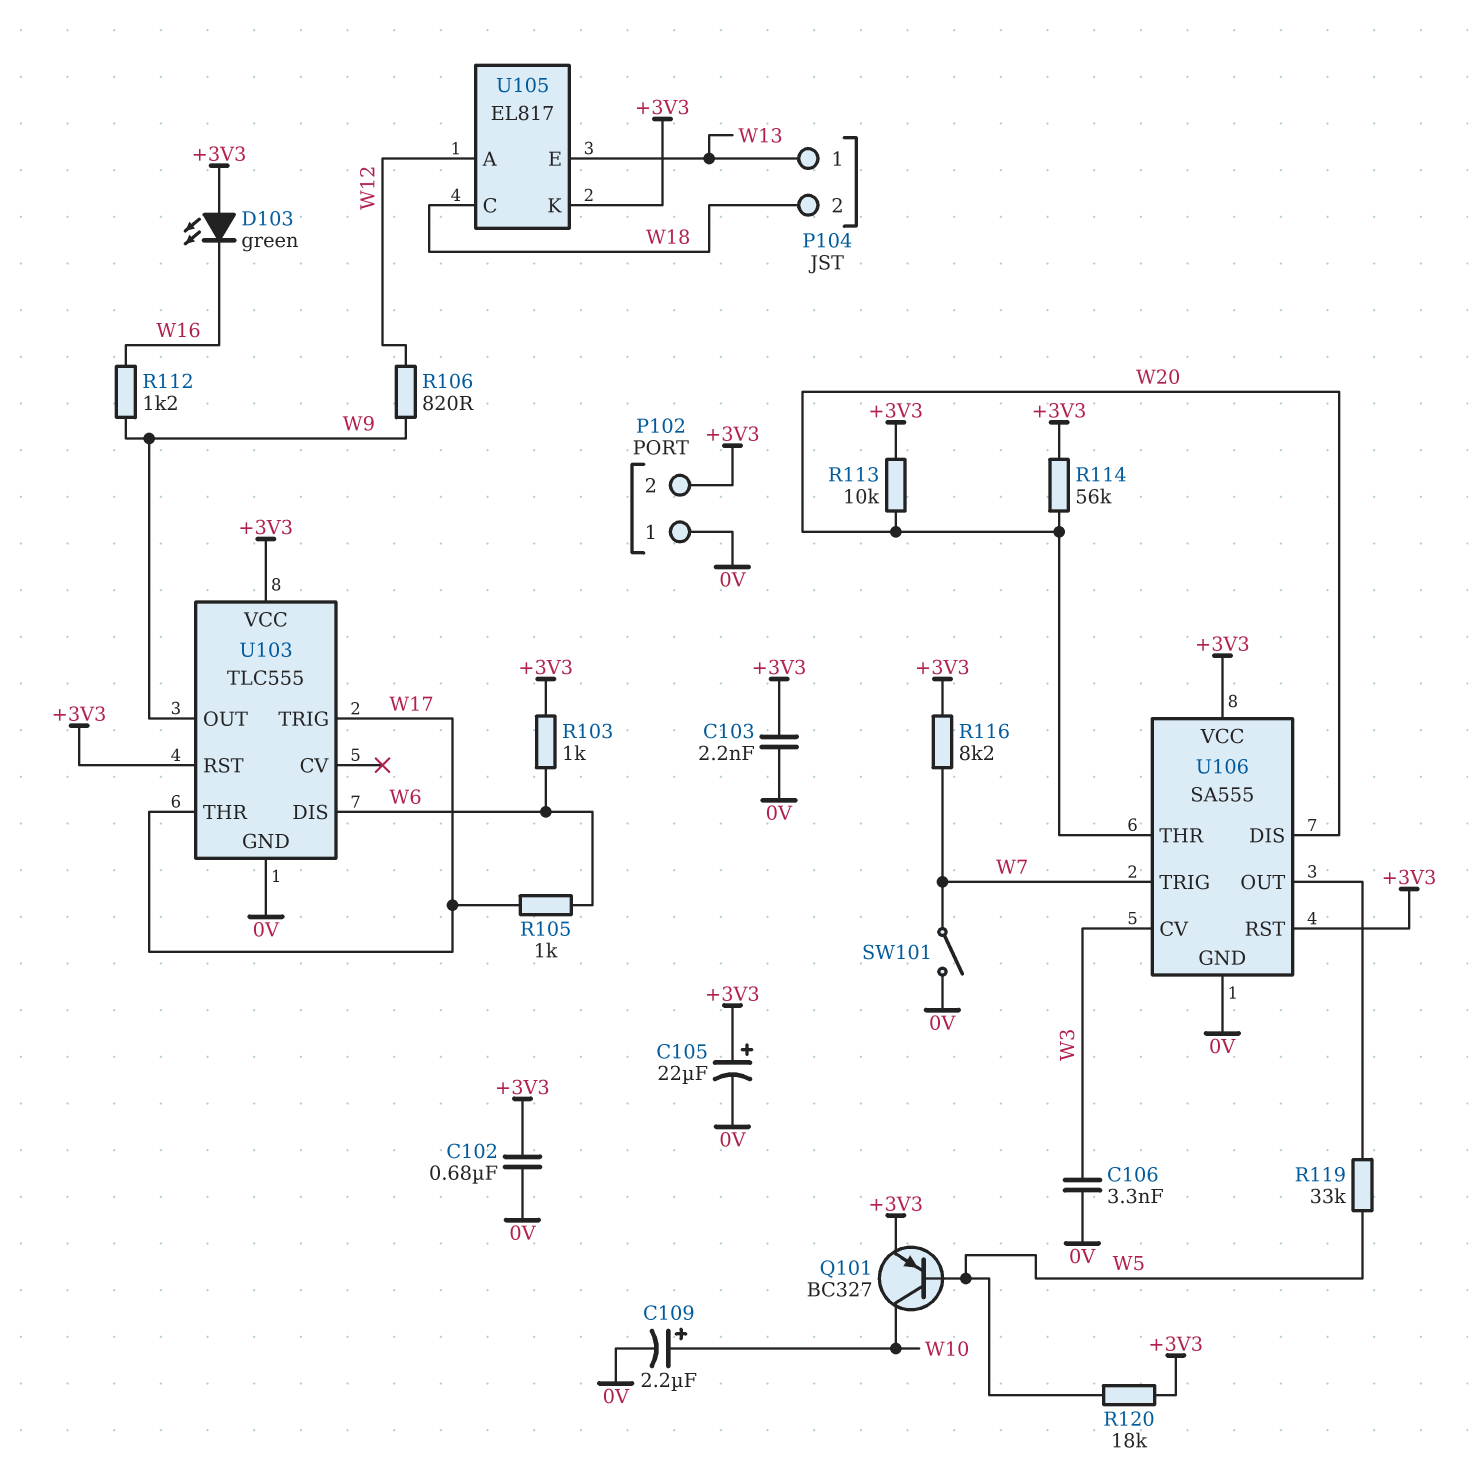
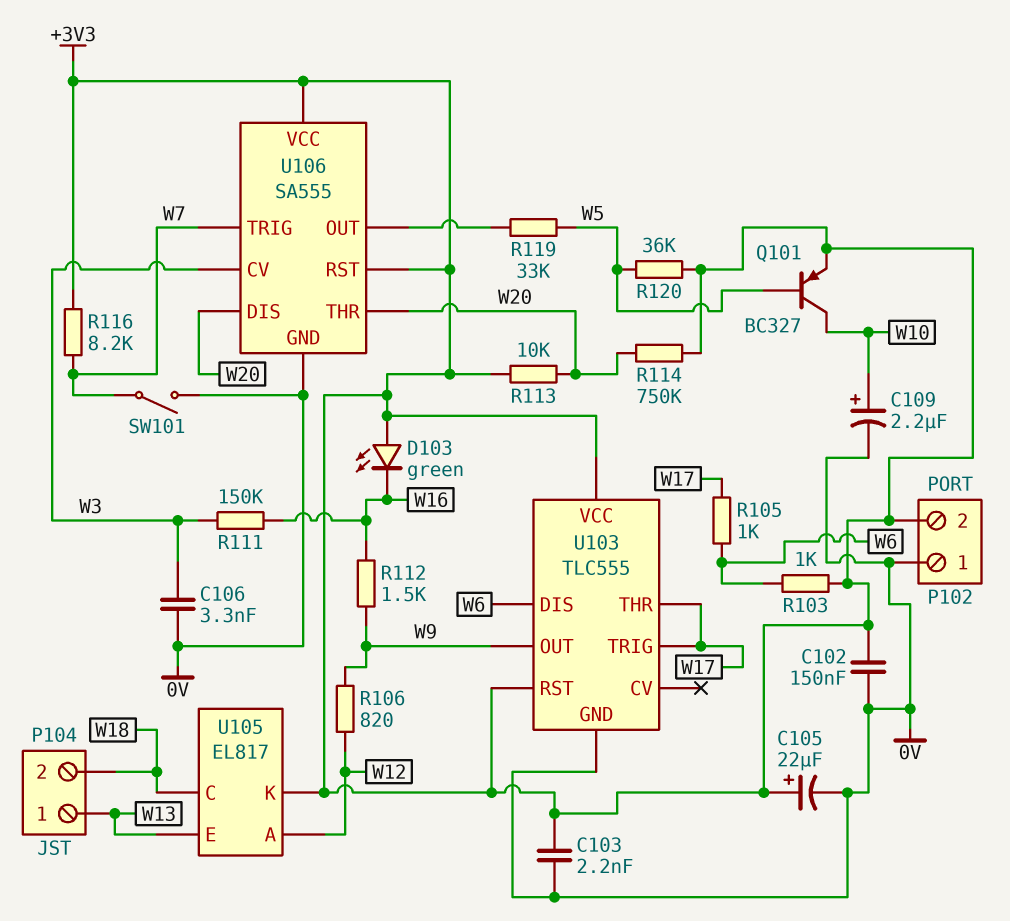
C102: 680nF (+3V3, 0V) -> 150nF (+3V3, 0V)
R111: none -> 150k (W3, W16)
R112: 1.2k (W9, W16) -> 1.5k (W9, W16)
R114: 56k (+3V3, W20) -> 750k (+3V3, W20)
R120: 18k (+3V3, W5) -> 36k (+3V3, W5)

